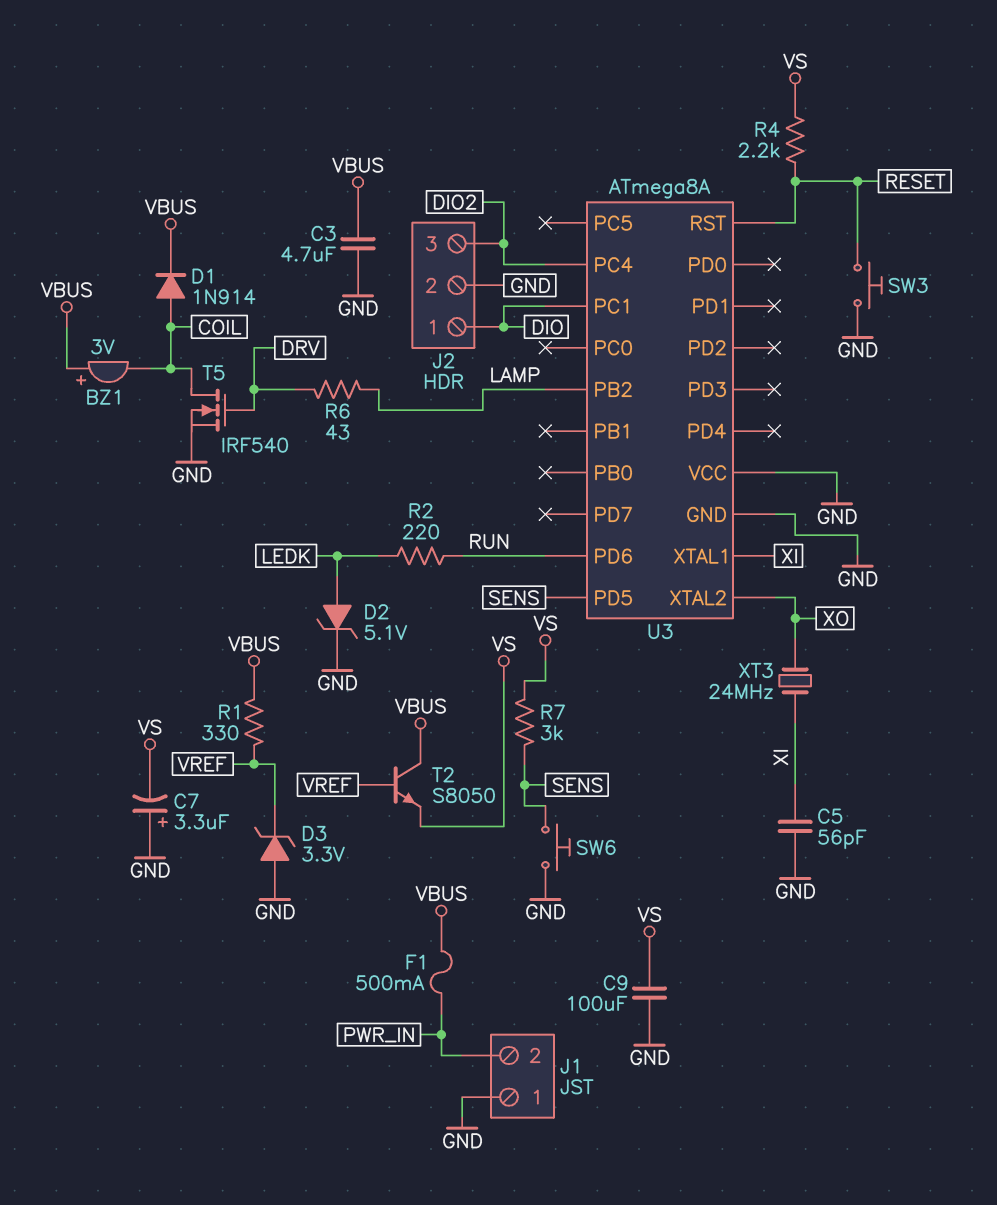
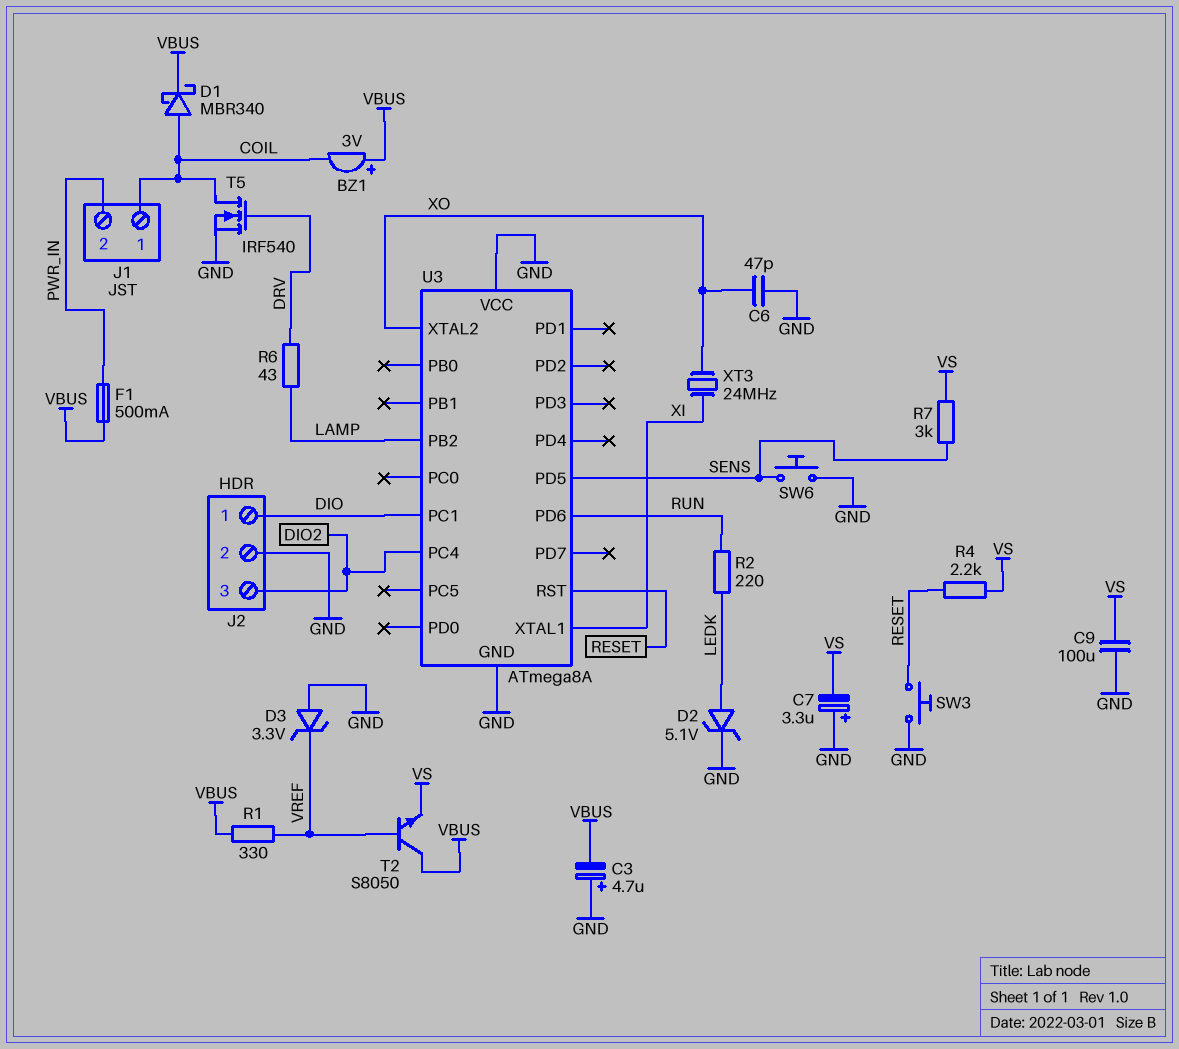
C3: 4.7uF (GND, VBUS) -> 4.7uF (plus GND, minus VBUS)
C5: 56pF (GND, XI) -> none
C6: none -> 47pF (GND, XO)
D1: diode 1N914 (A COIL, K VBUS) -> schottky MBR340 (A COIL, K VBUS)
J1 pin 1: GND -> COIL

